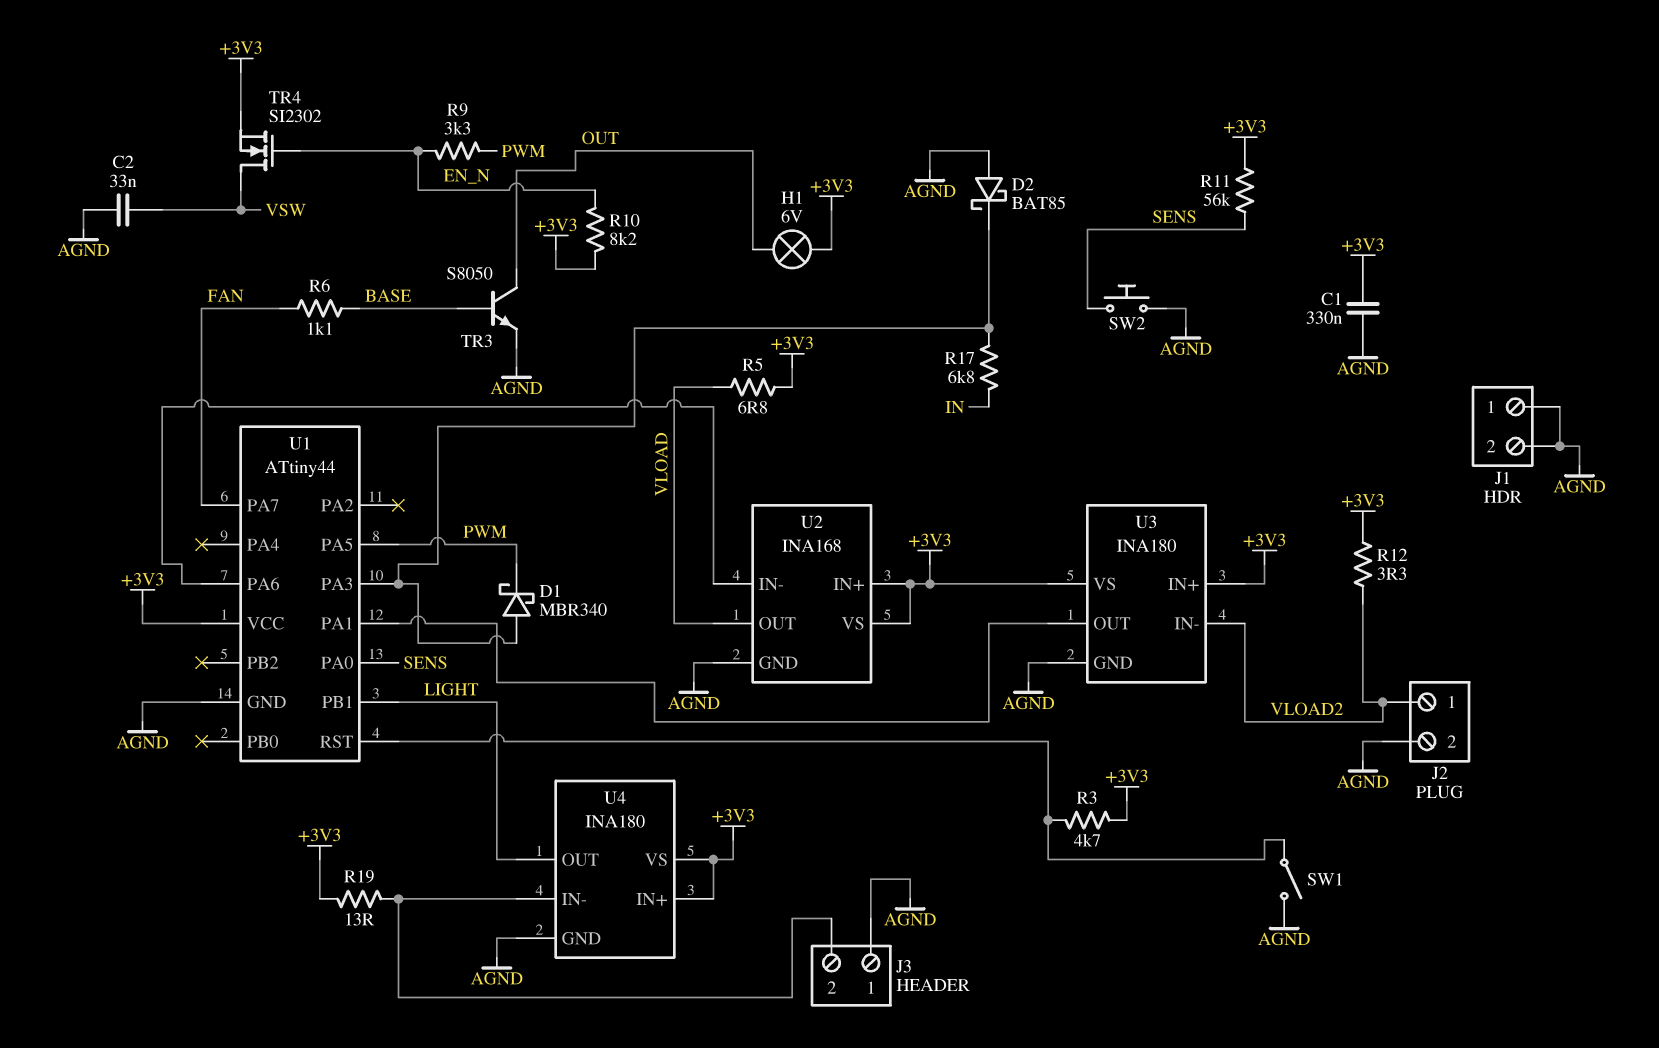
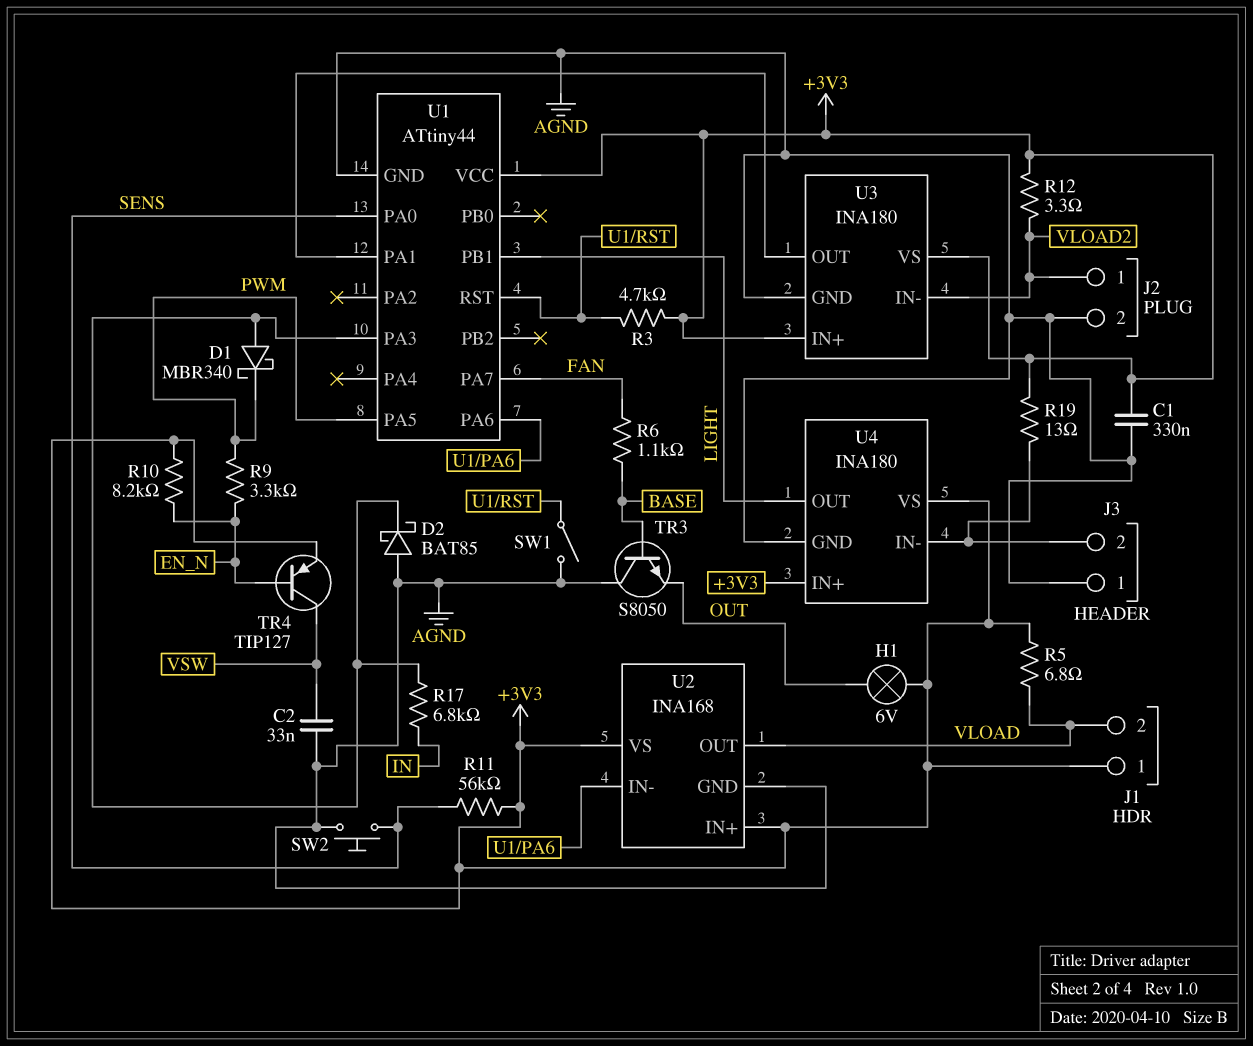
J1 pin 1: AGND -> +3V3
J1 pin 2: AGND -> VLOAD
TR3: NPN S8050 (B BASE, C OUT, E AGND) -> NPN S8050 (B BASE, C AGND, E OUT)
TR4: NMOS SI2302 (G EN_N, D VSW, S +3V3) -> PNP TIP127 (B EN_N, C VSW, E +3V3)

